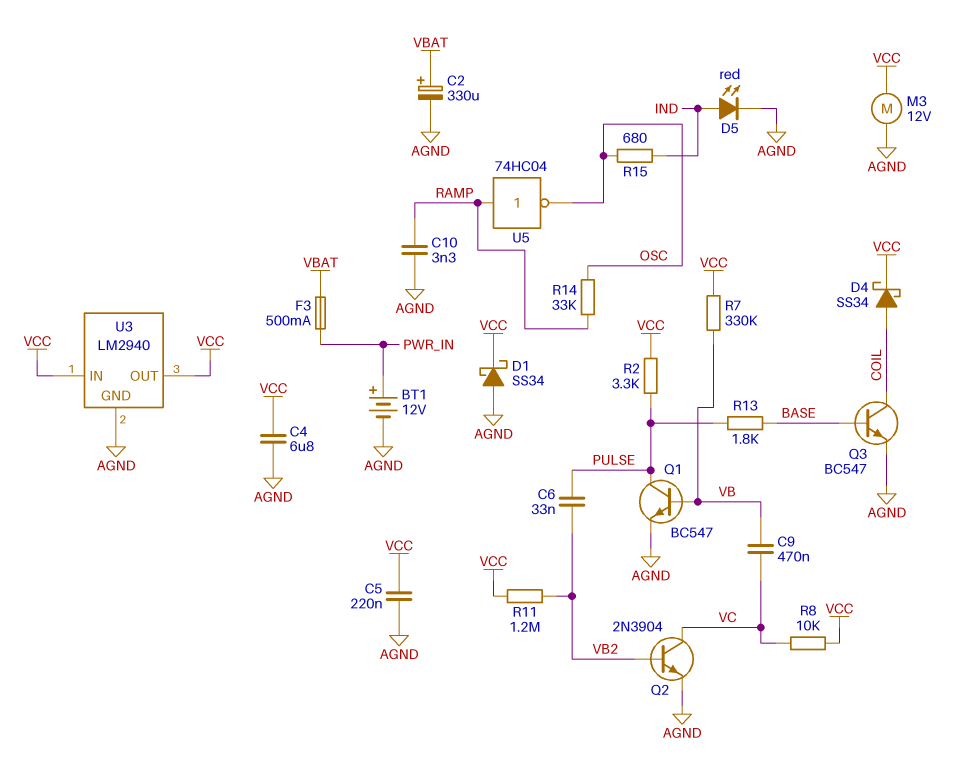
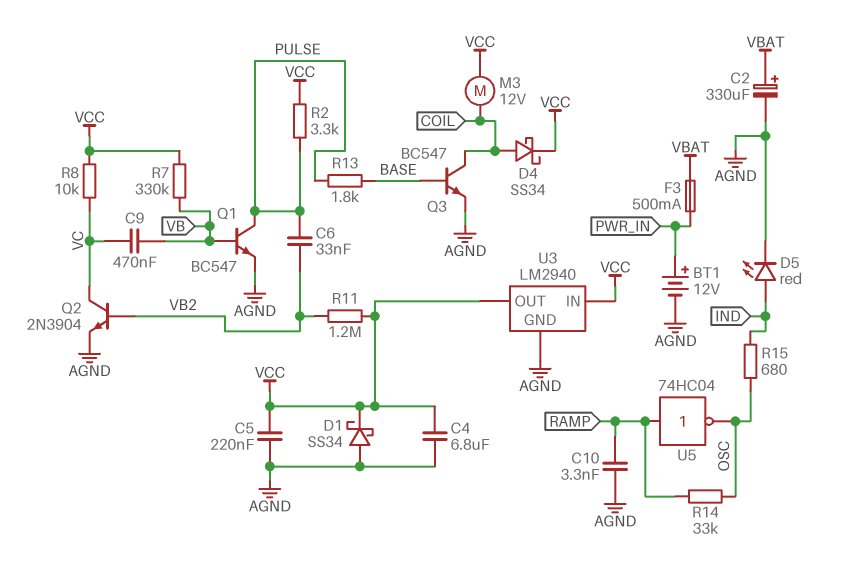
M3: motor 12V (AGND, VCC) -> motor 12V (COIL, VCC)

